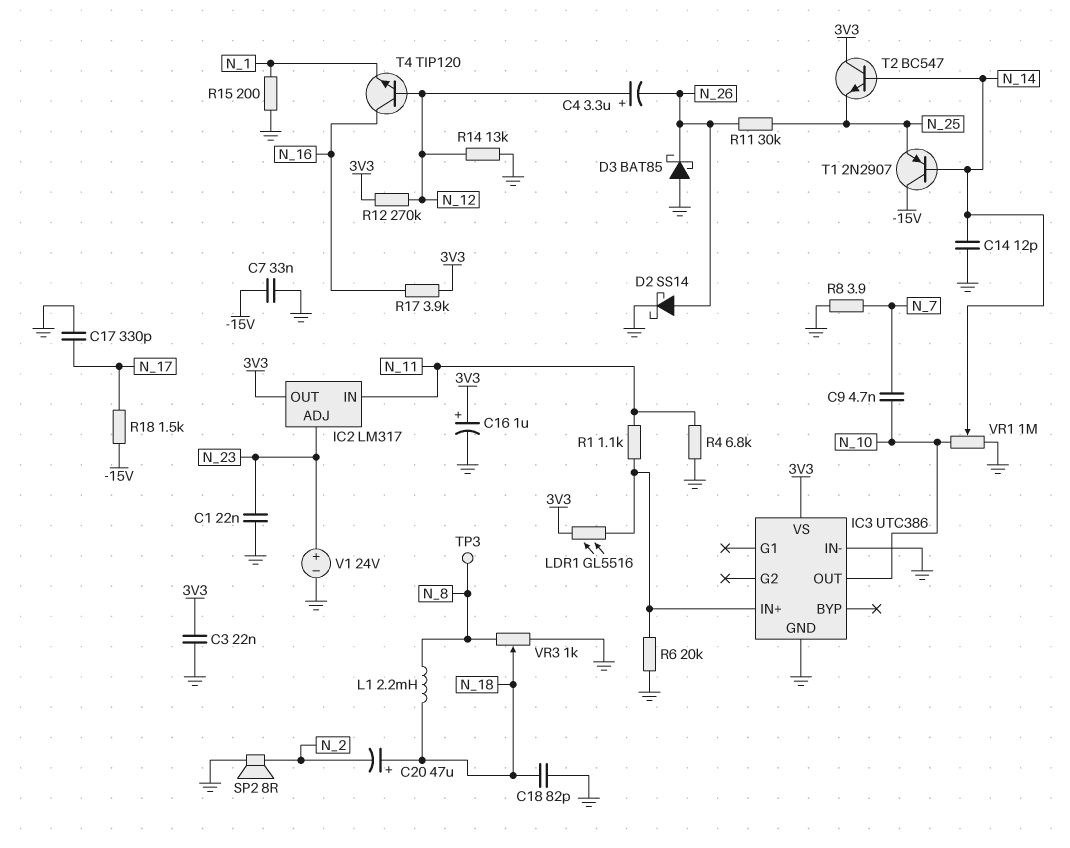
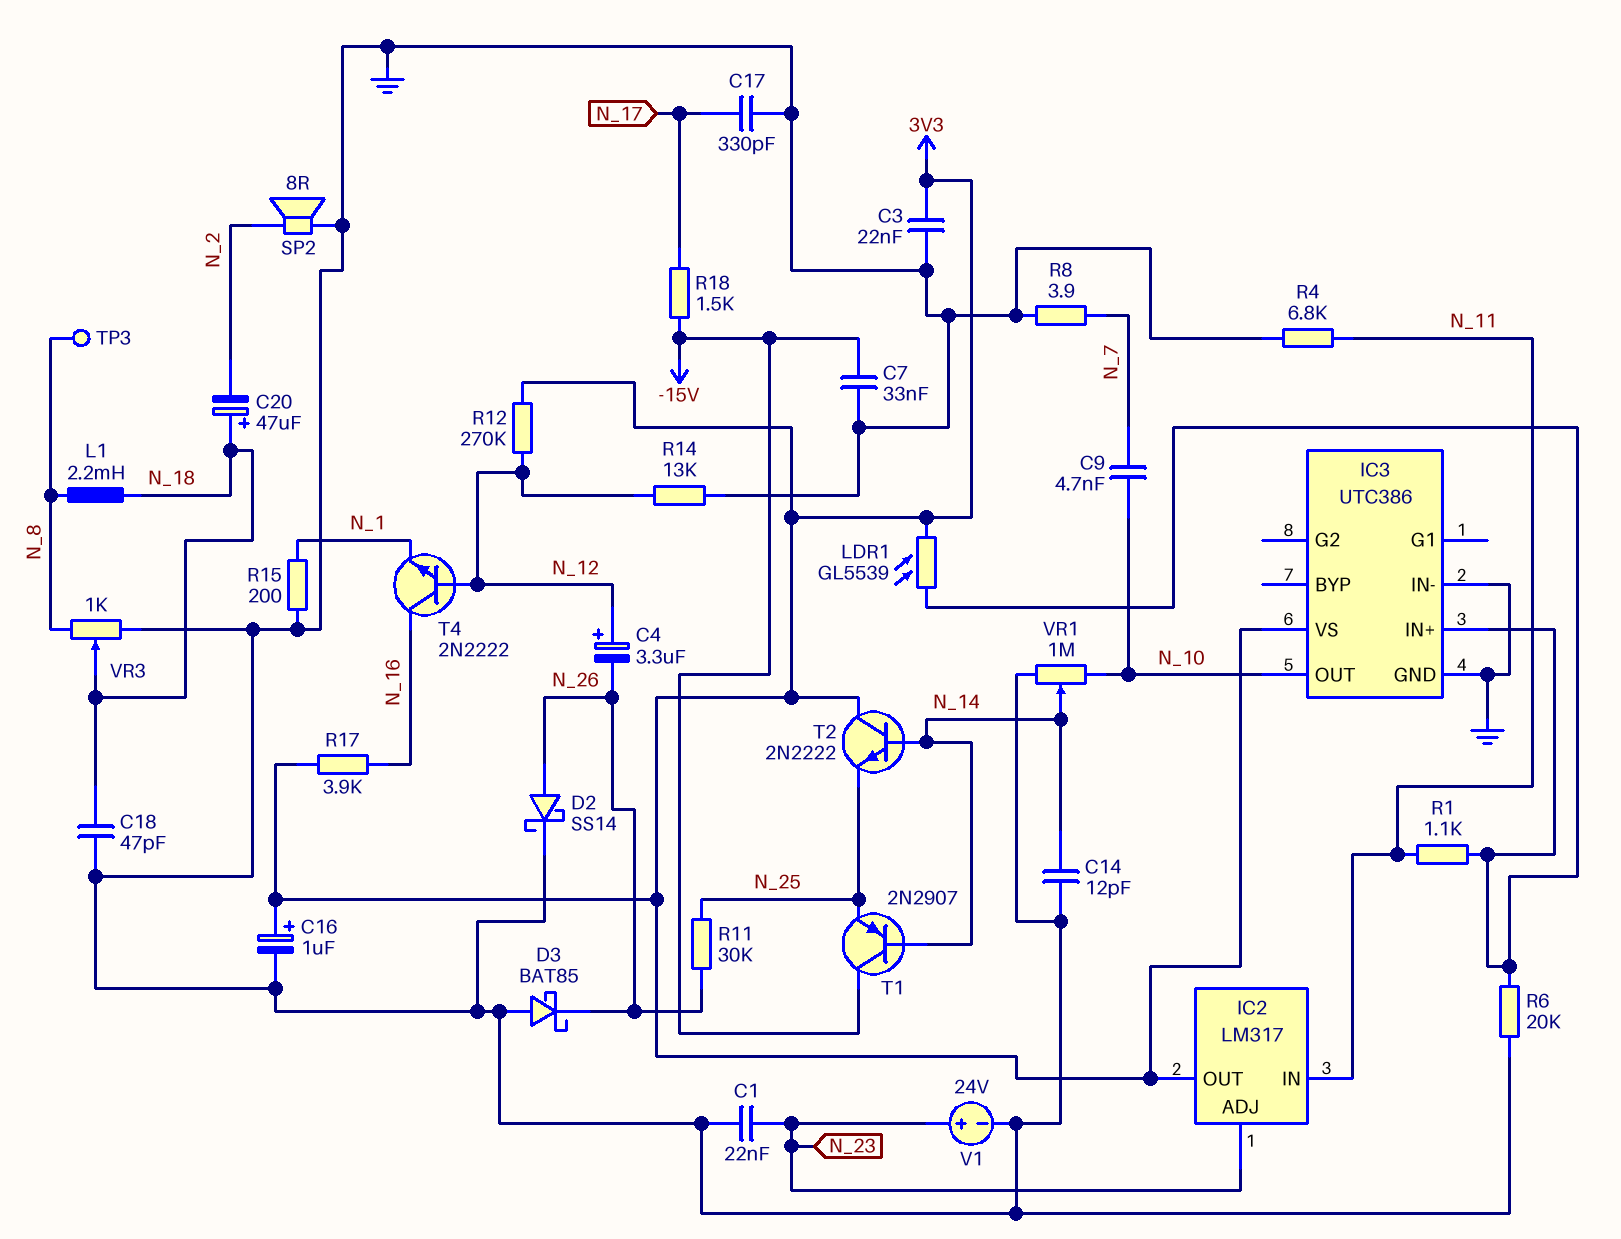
C18: 82pF (GND, N_18) -> 47pF (GND, N_18)
LDR1: GL5516 (3V3, IC3/IN+) -> GL5539 (3V3, IC3/IN+)
T2: NPN BC547 (B N_14, C 3V3, E N_25) -> NPN 2N2222 (B N_14, C 3V3, E N_25)
T4: NPN TIP120 (B N_12, C N_16, E N_1) -> NPN 2N2222 (B N_12, C N_16, E N_1)

